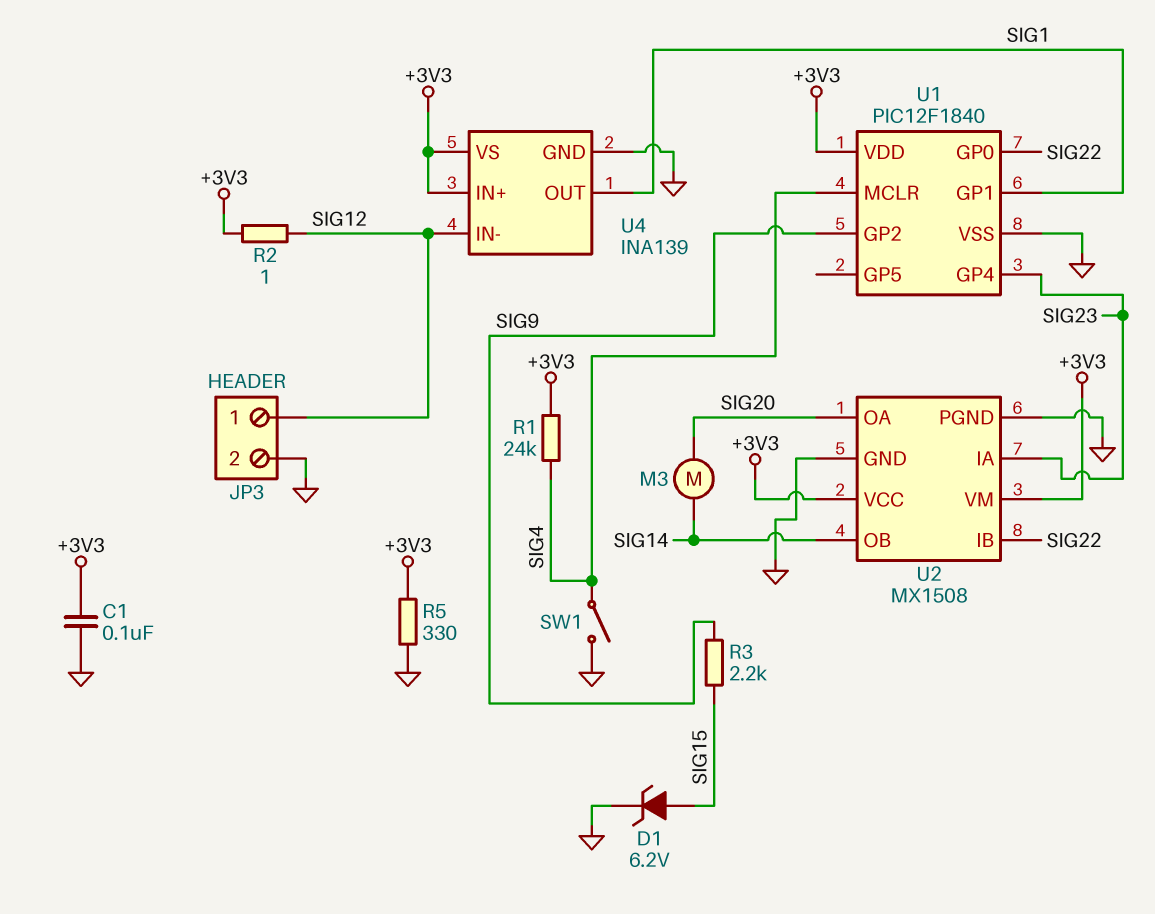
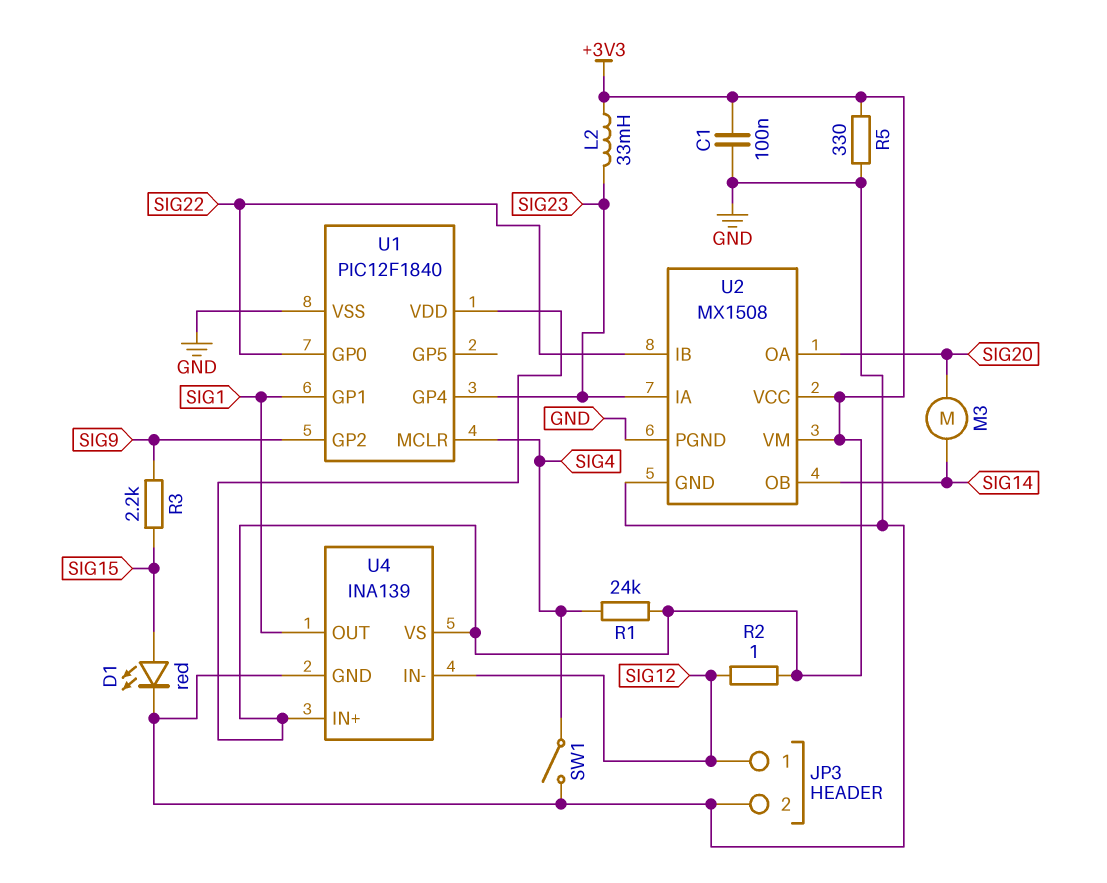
D1: zener 6.2V (A SIG15, K GND) -> LED red (A SIG15, K GND)
L2: none -> 33mH (+3V3, SIG23)

